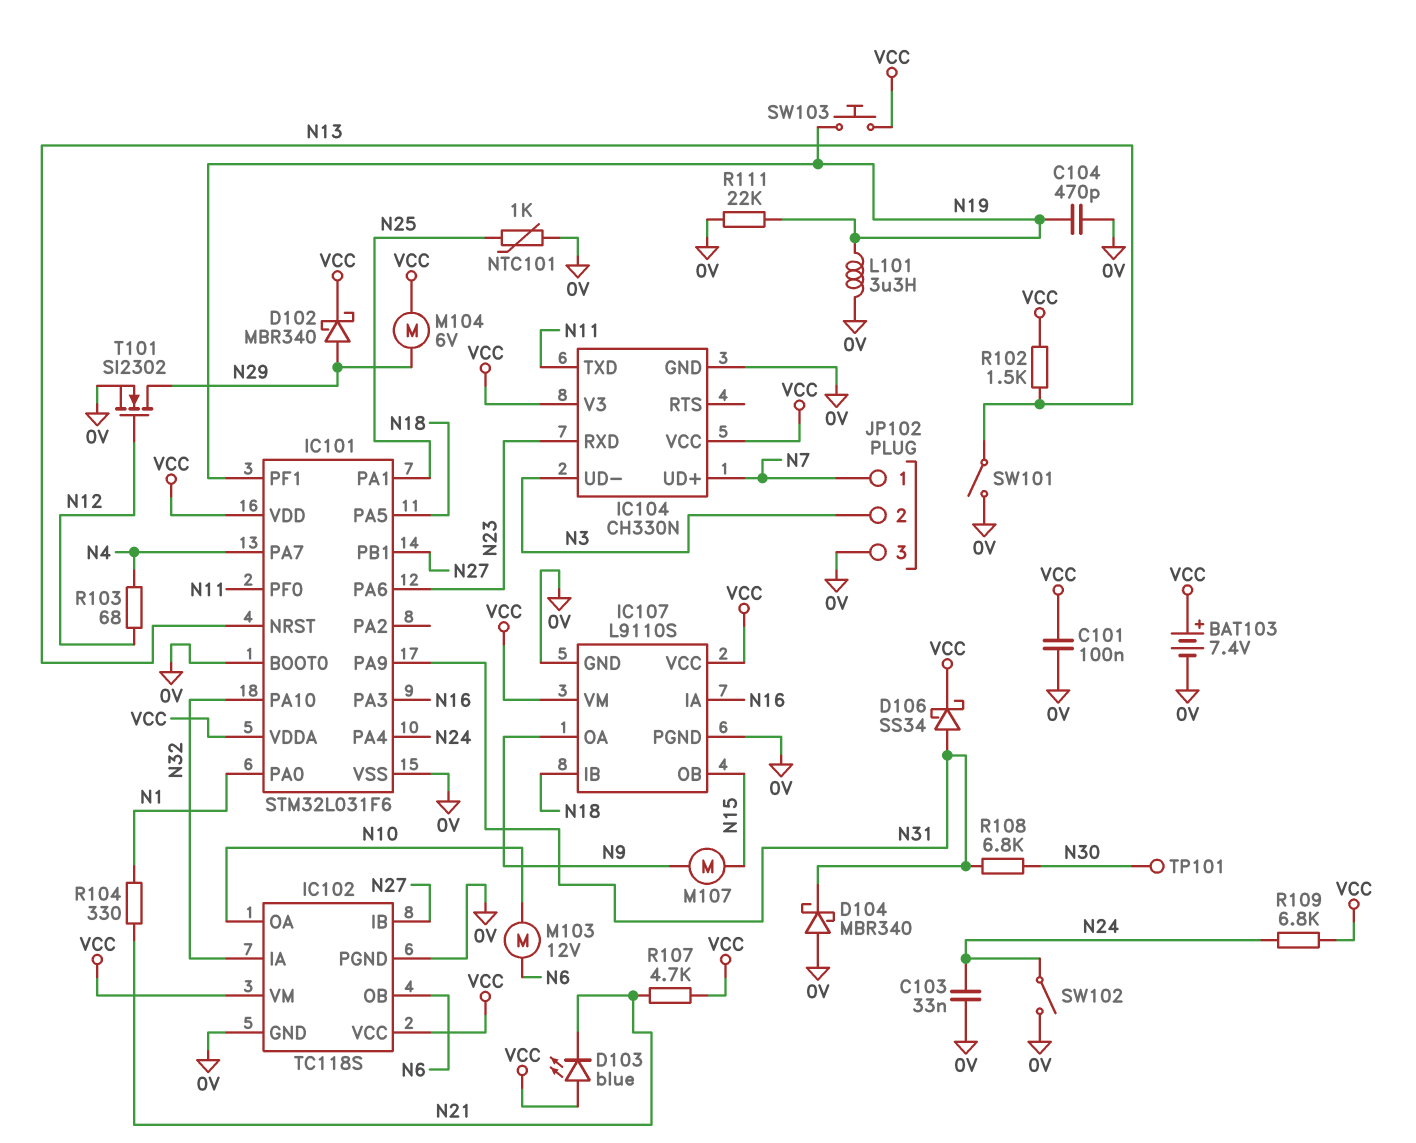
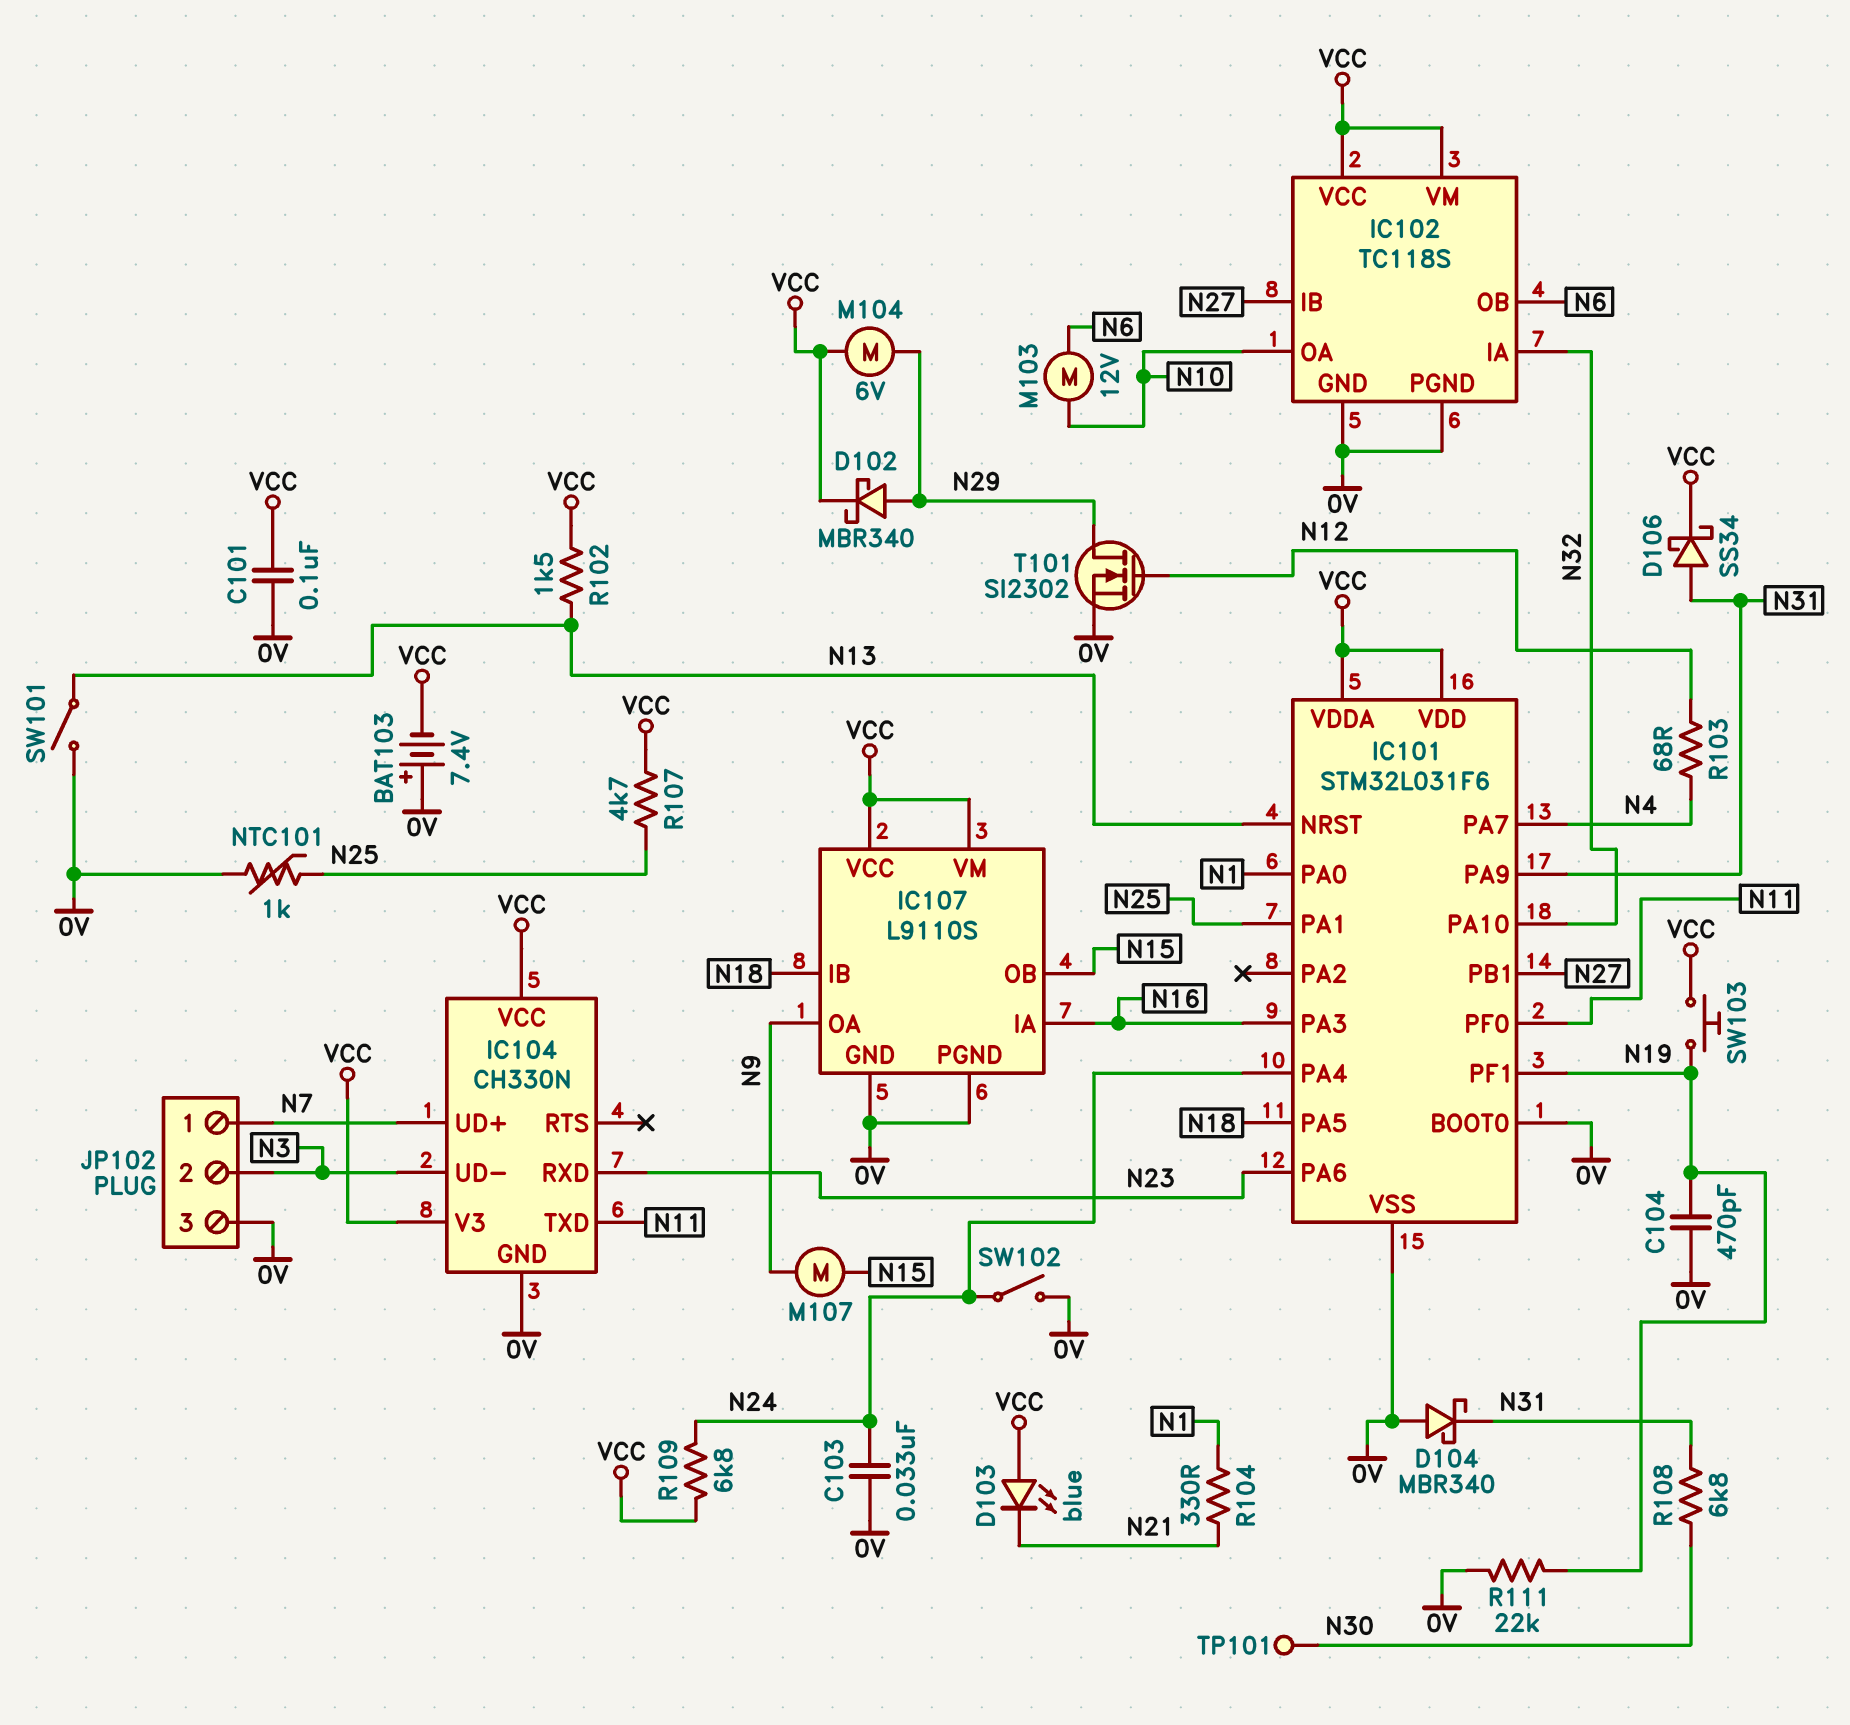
BAT103: 7.4V (plus VCC, minus 0V) -> 7.4V (plus 0V, minus VCC)
L101: 3.3uH (0V, N19) -> none
R107: 4.7k (N21, VCC) -> 4.7k (N25, VCC)

